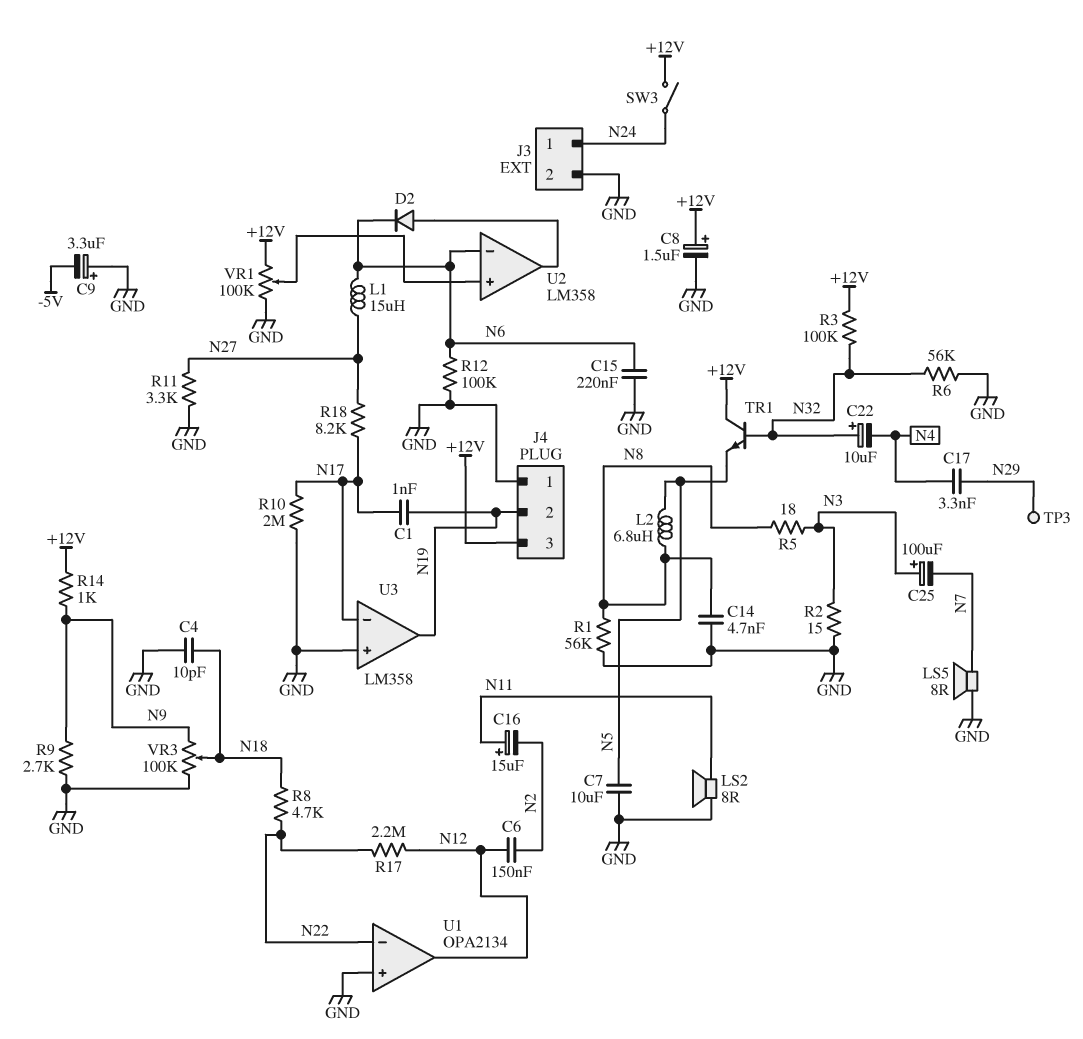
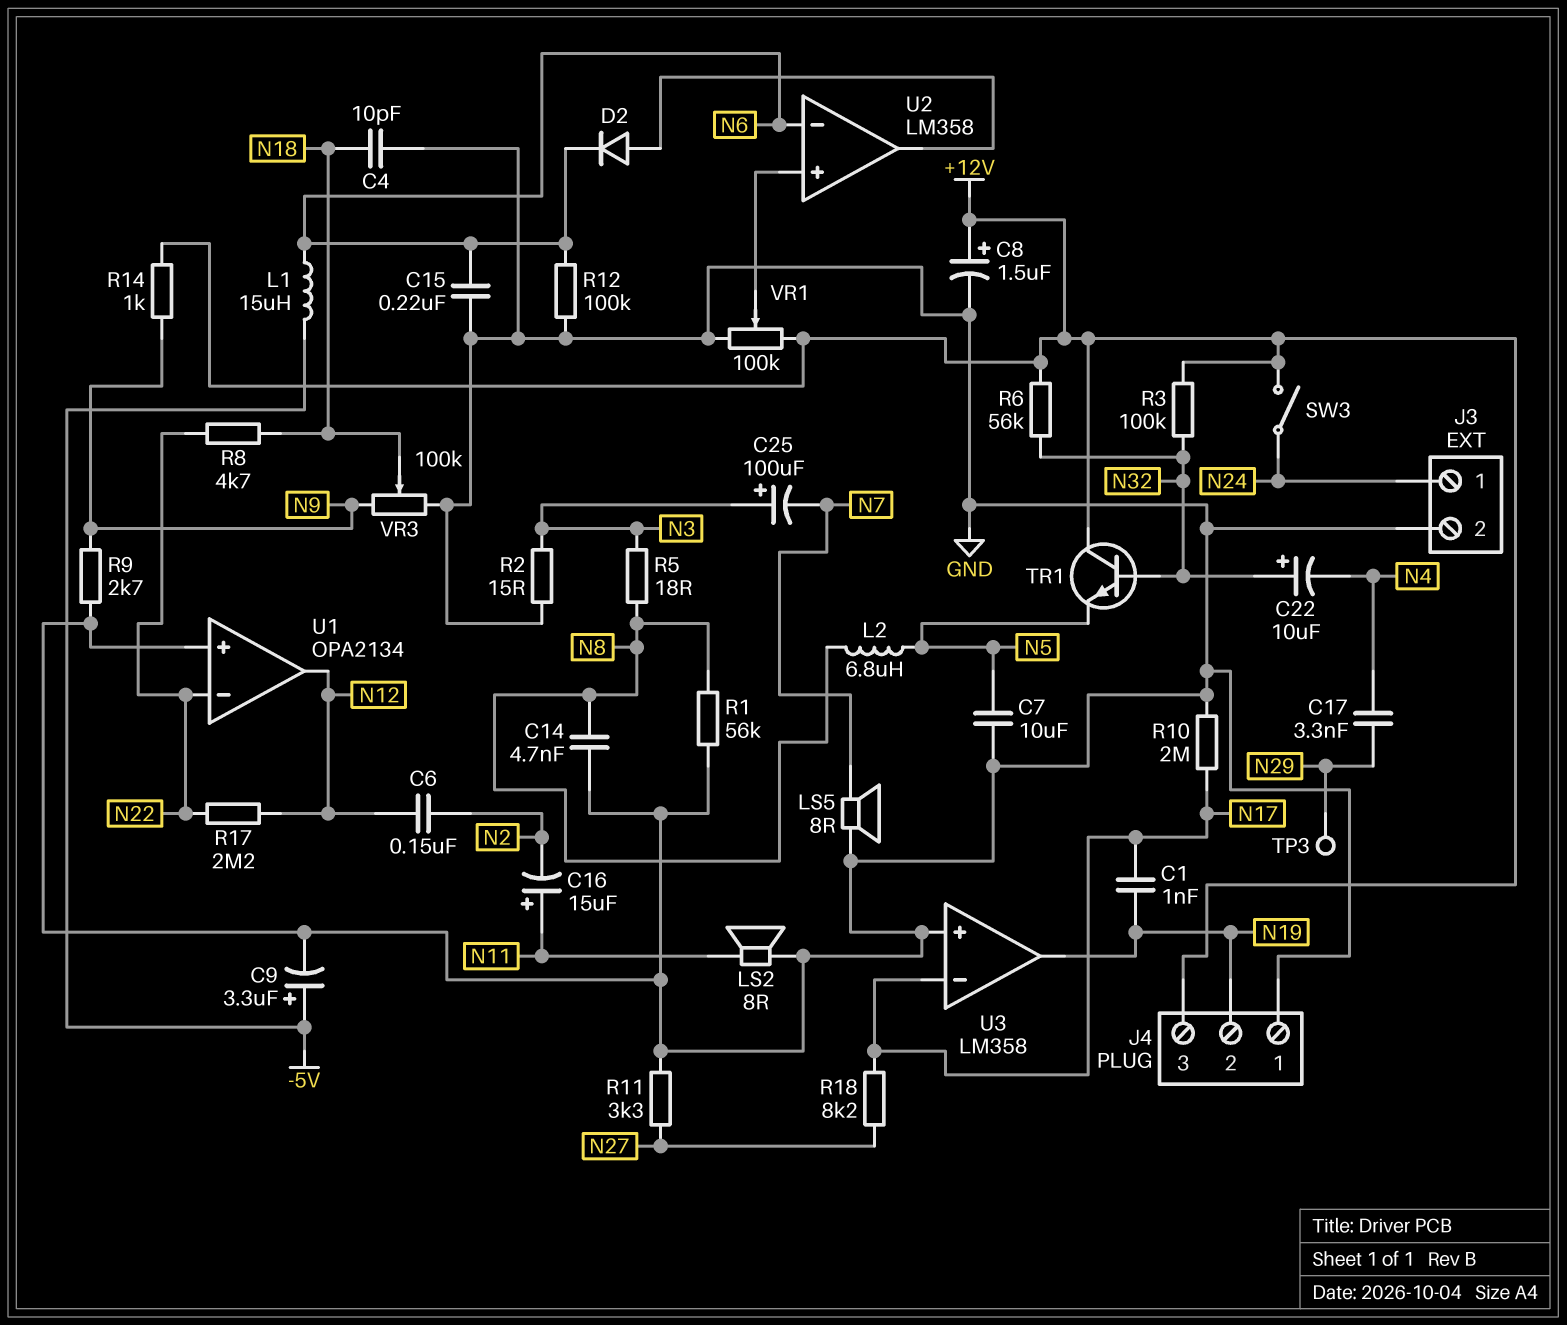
C9: 3.3uF (plus GND, minus -5V) -> 3.3uF (plus -5V, minus GND)
L1: 15uH (N6, N27) -> 15uH (-5V, N6)
R6: 56k (GND, N32) -> 56k (+12V, N32)

